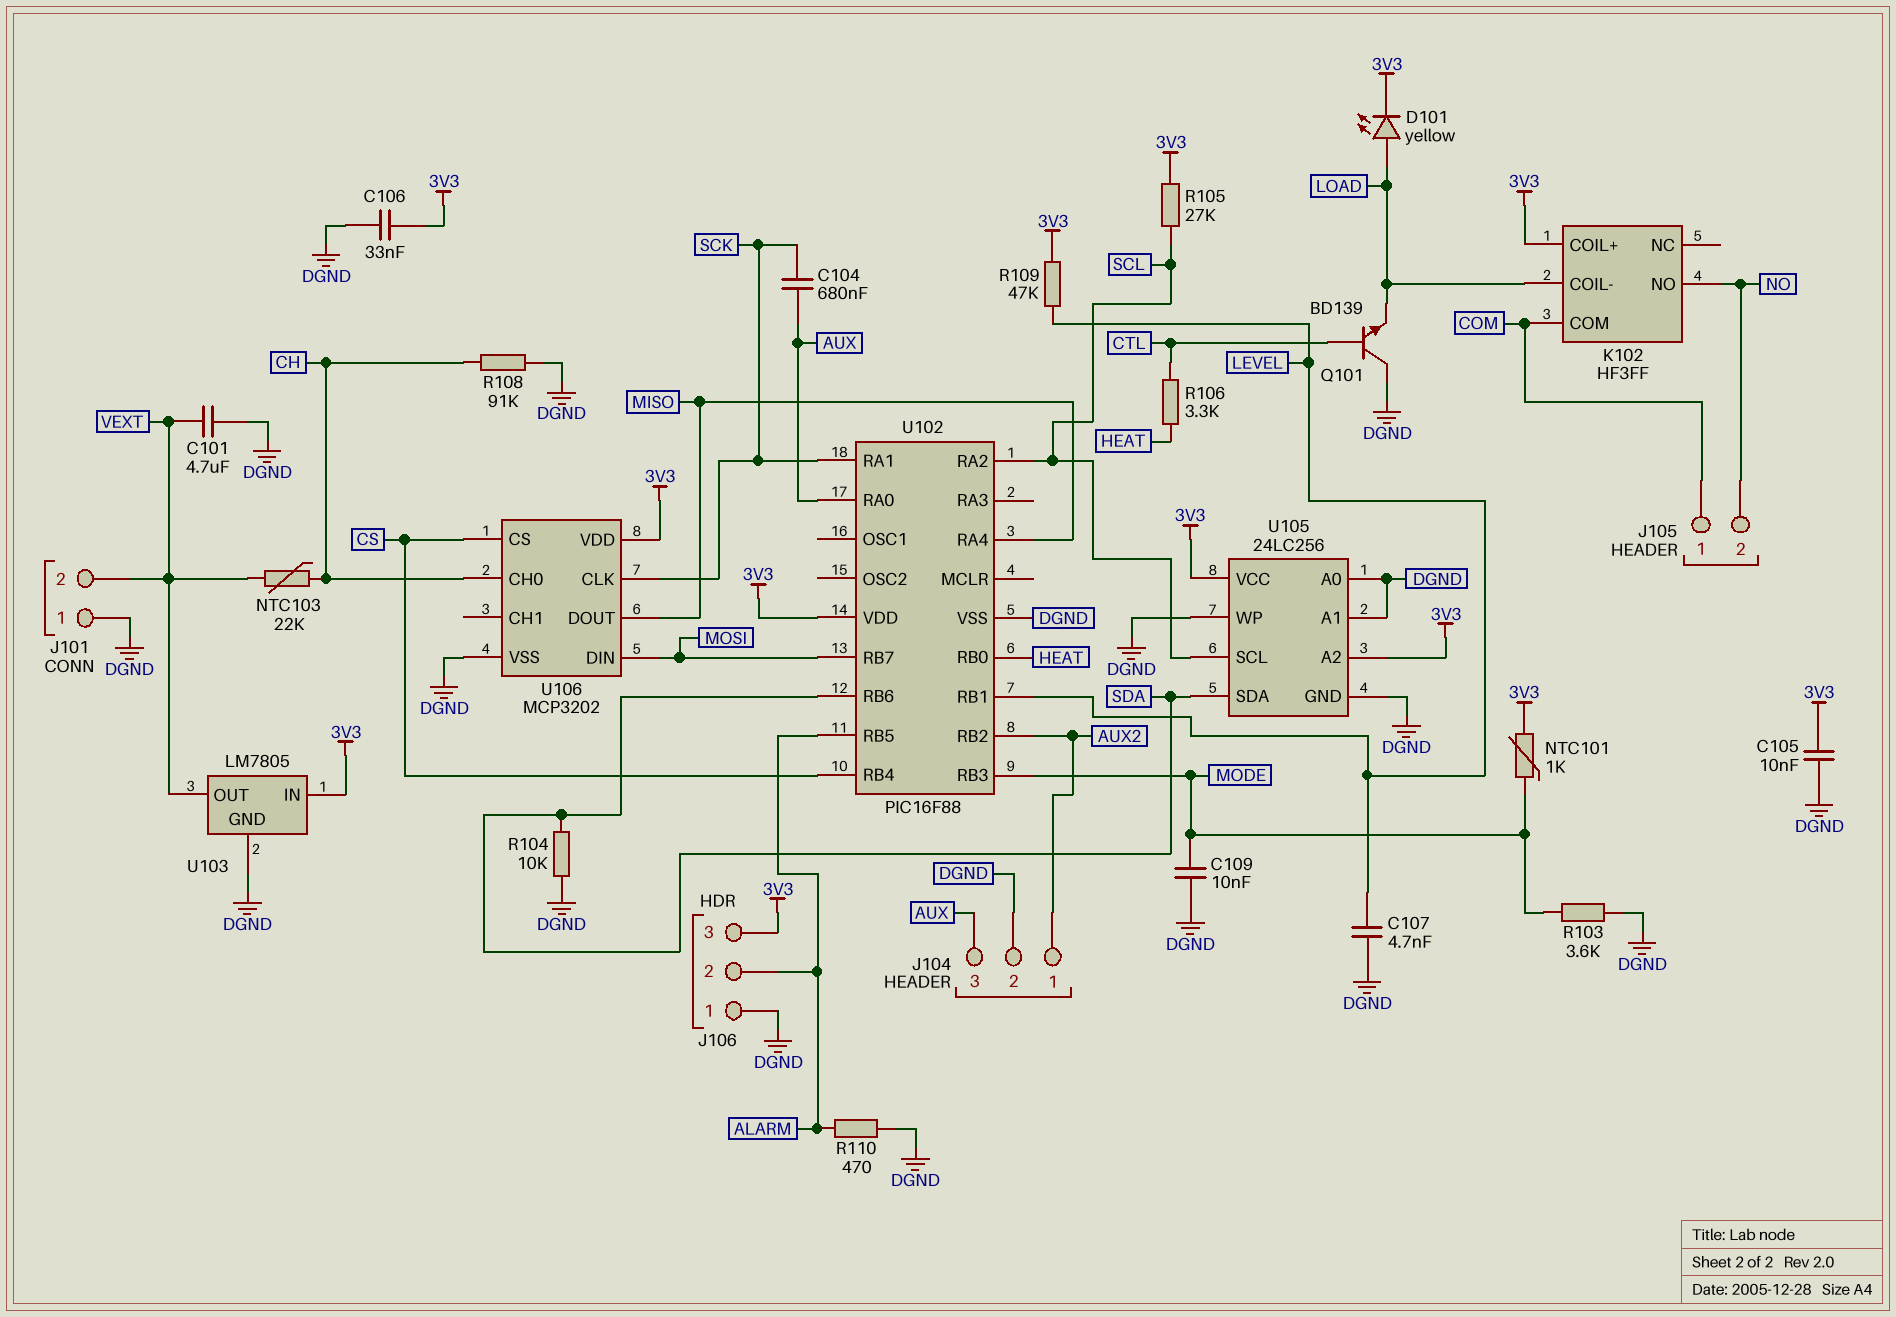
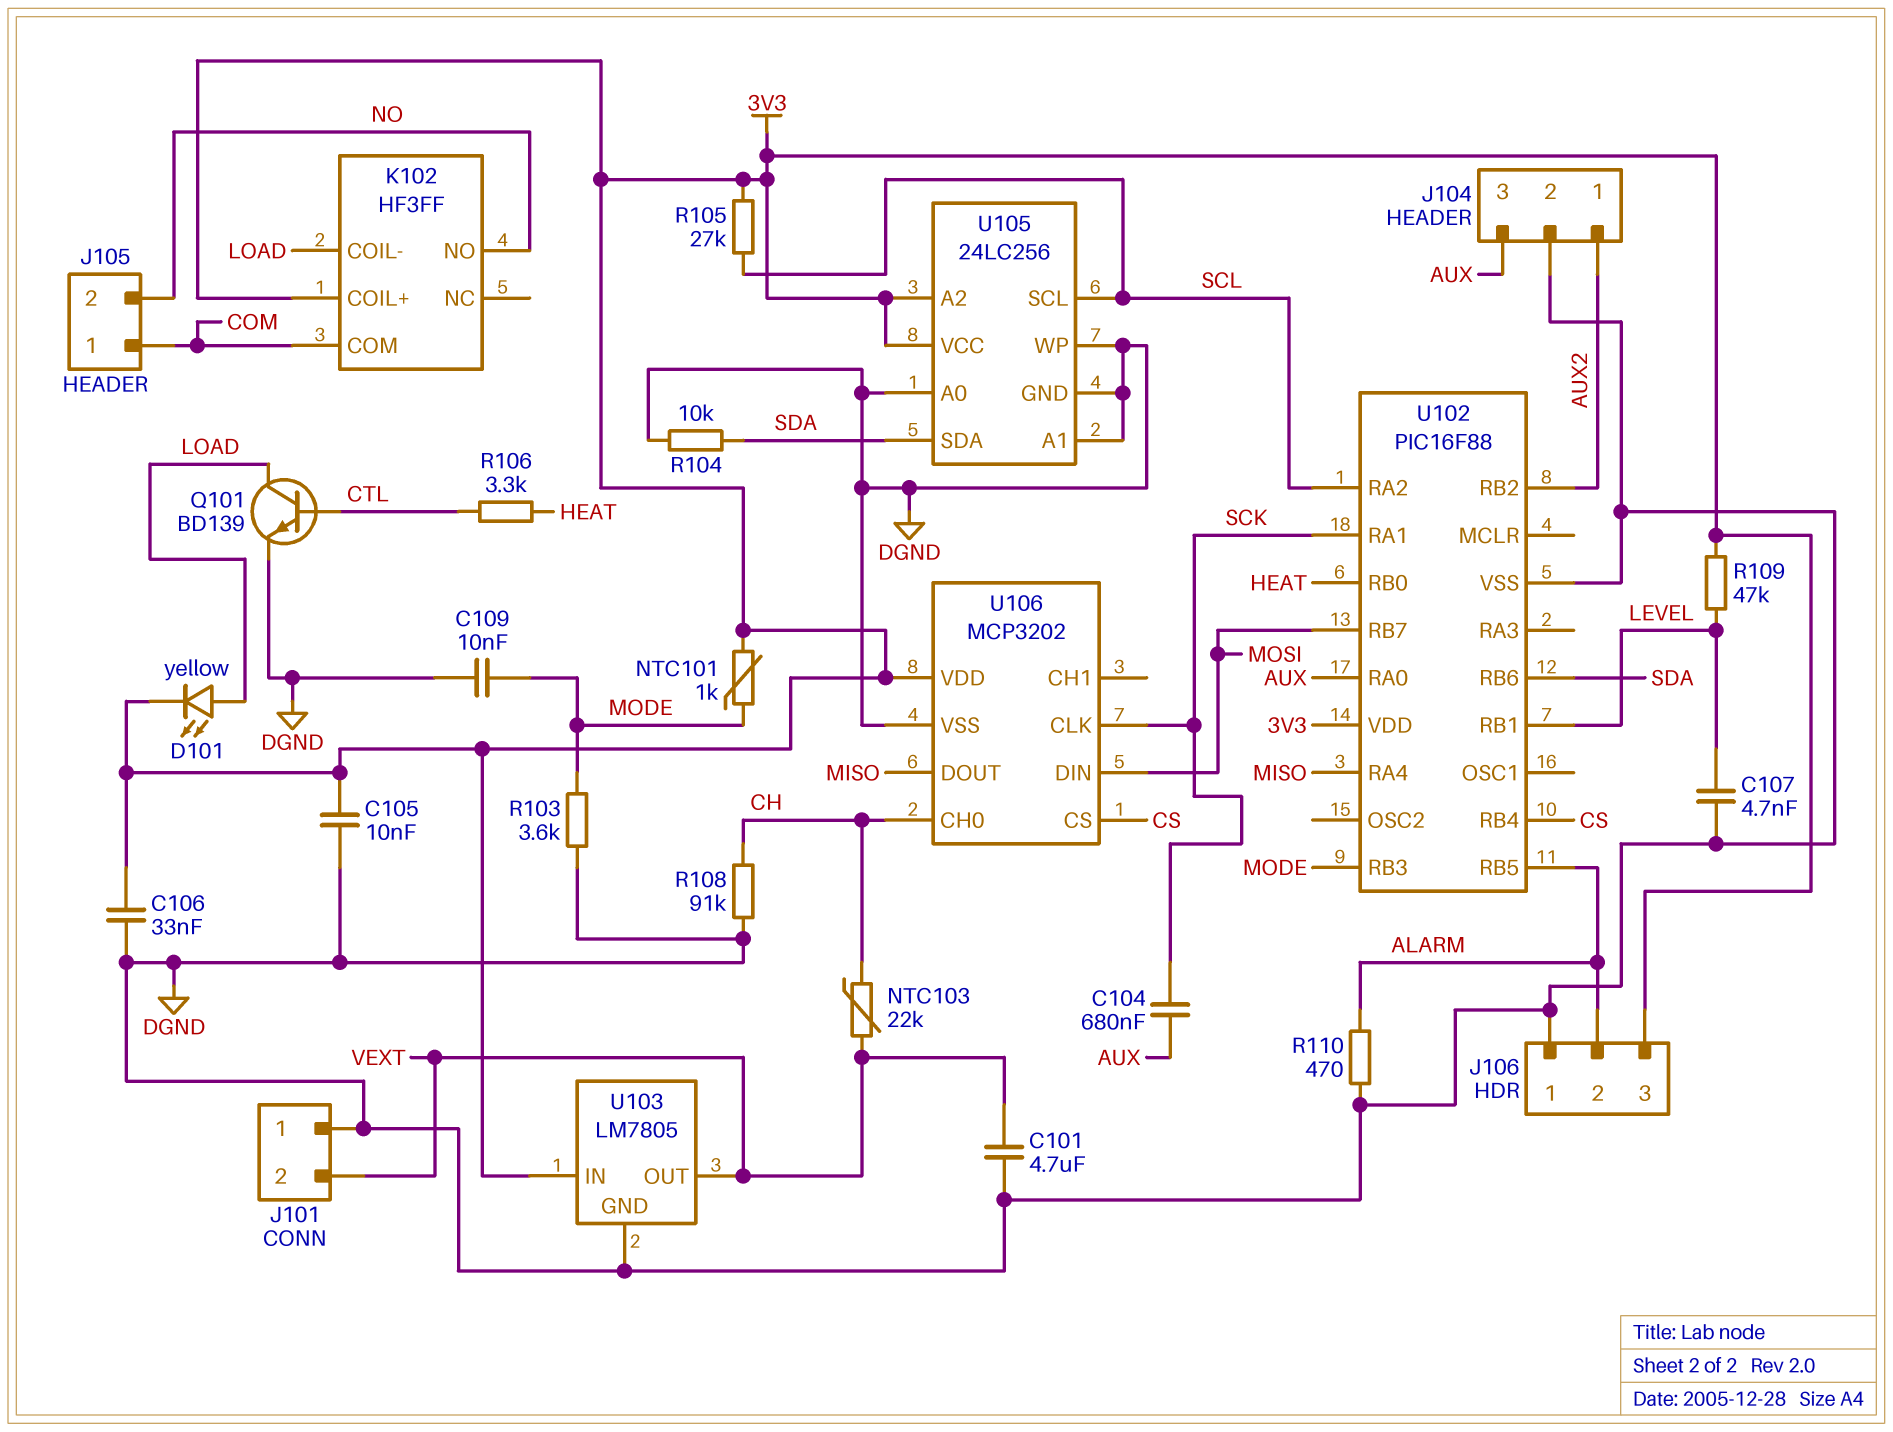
Q101: NPN BD139 (B CTL, C DGND, E LOAD) -> NPN BD139 (B CTL, C LOAD, E DGND)

